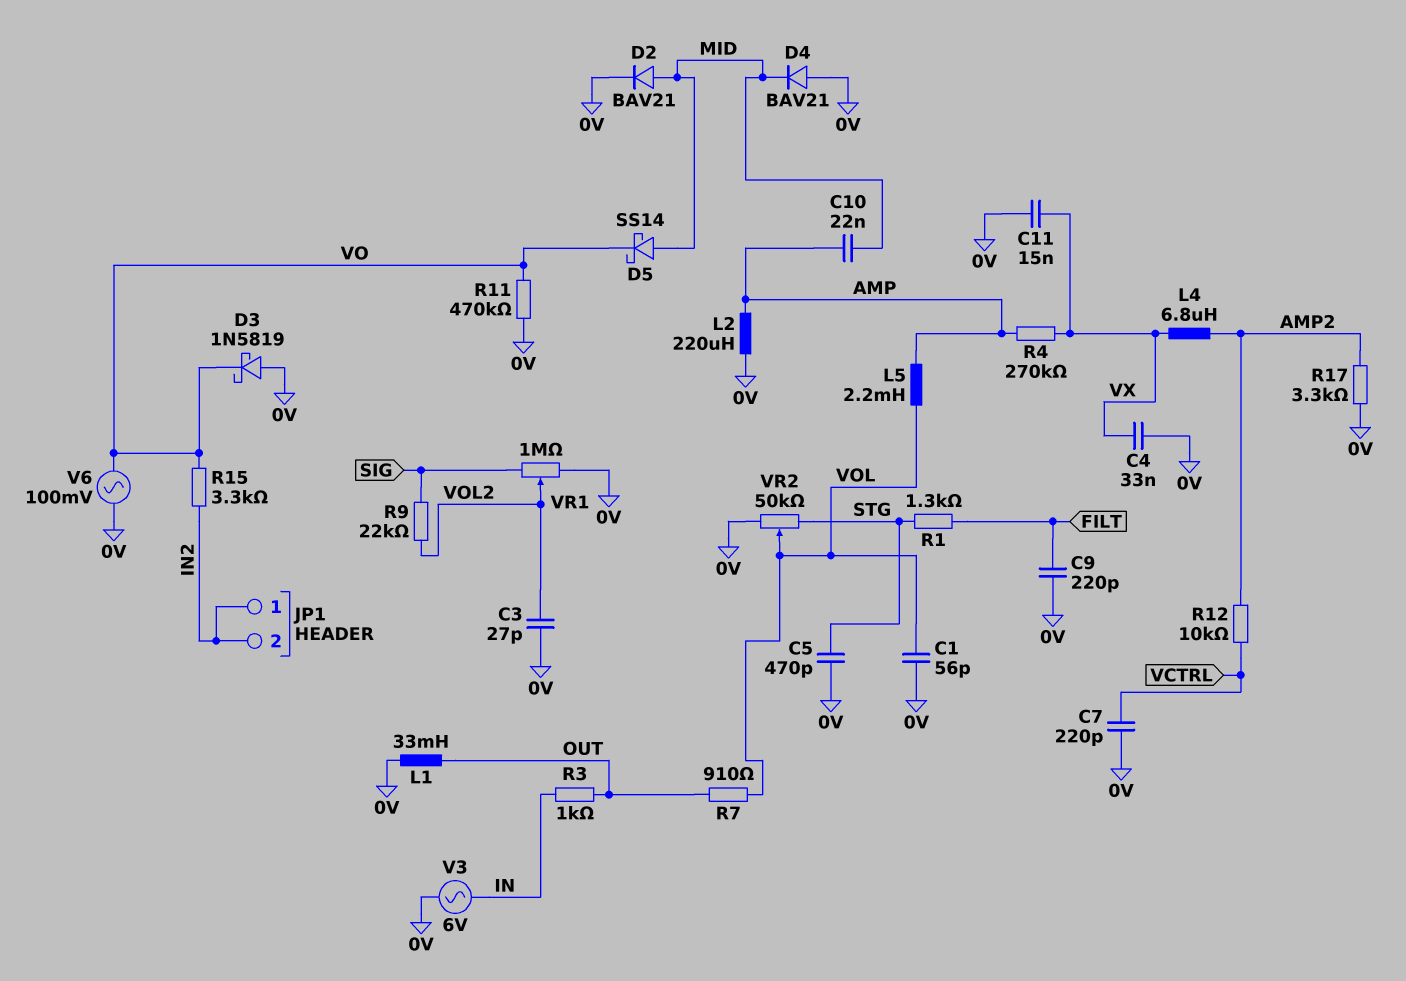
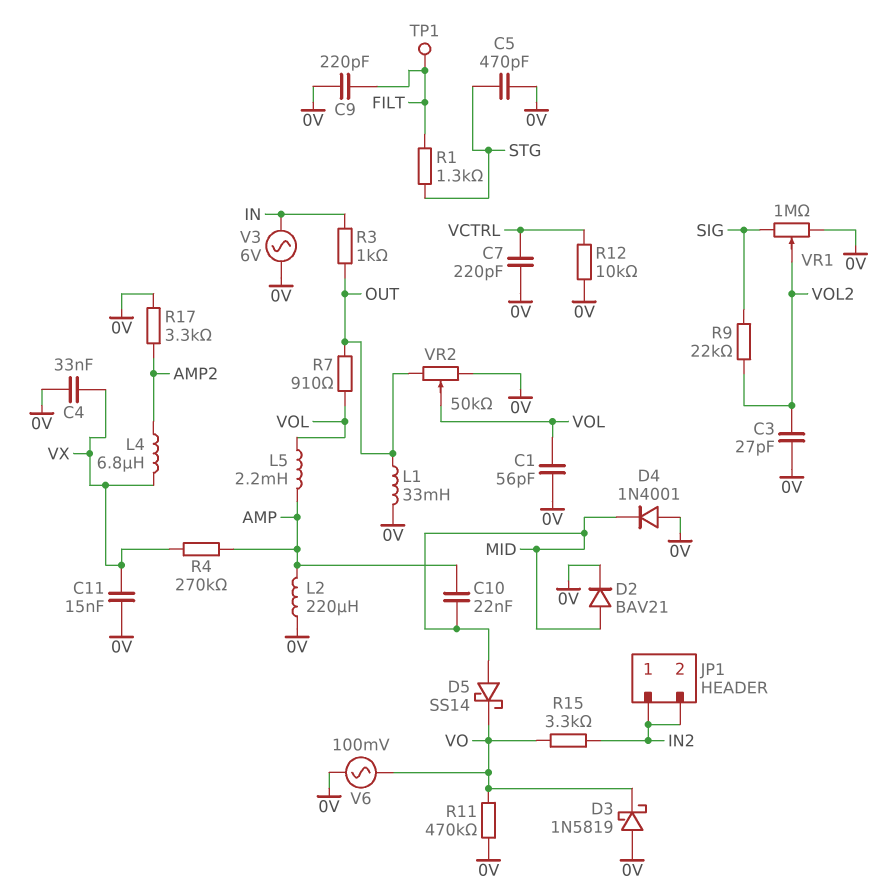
D4: diode BAV21 (A 0V, K MID) -> diode 1N4001 (A 0V, K MID)
R12: 10k (AMP2, VCTRL) -> 10k (0V, VCTRL)
TP1: none -> test point (FILT)
VR2: 50k (0V, STG, wiper VOL) -> 50k (0V, OUT, wiper VOL)

